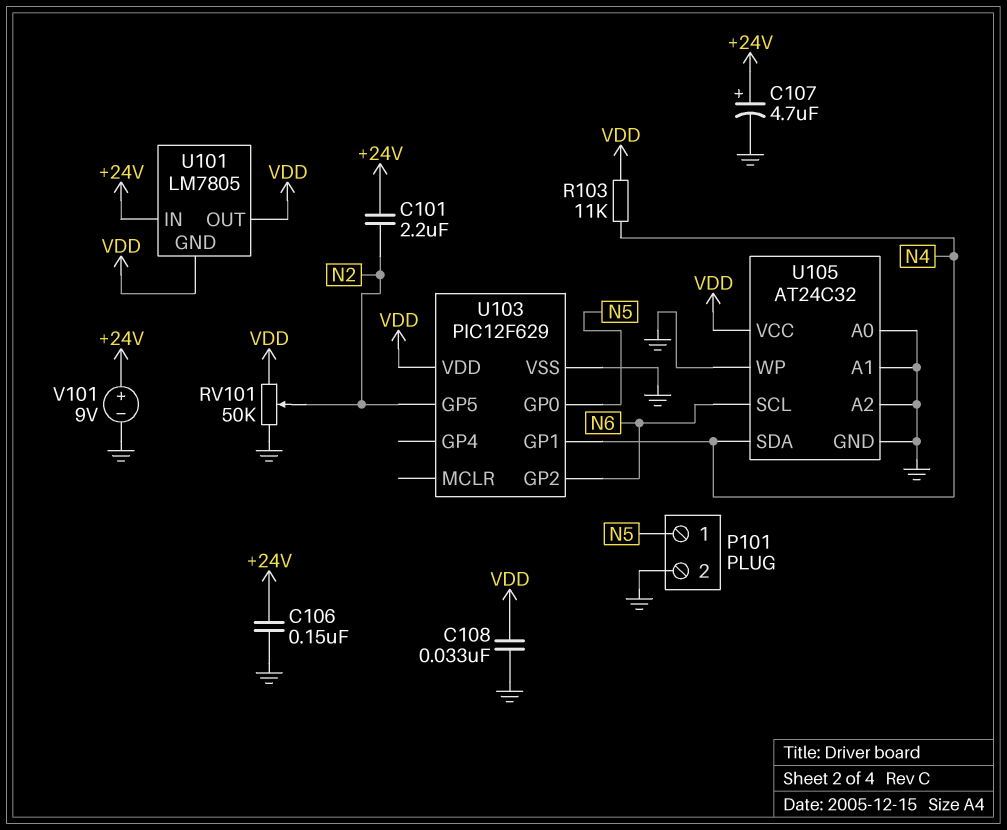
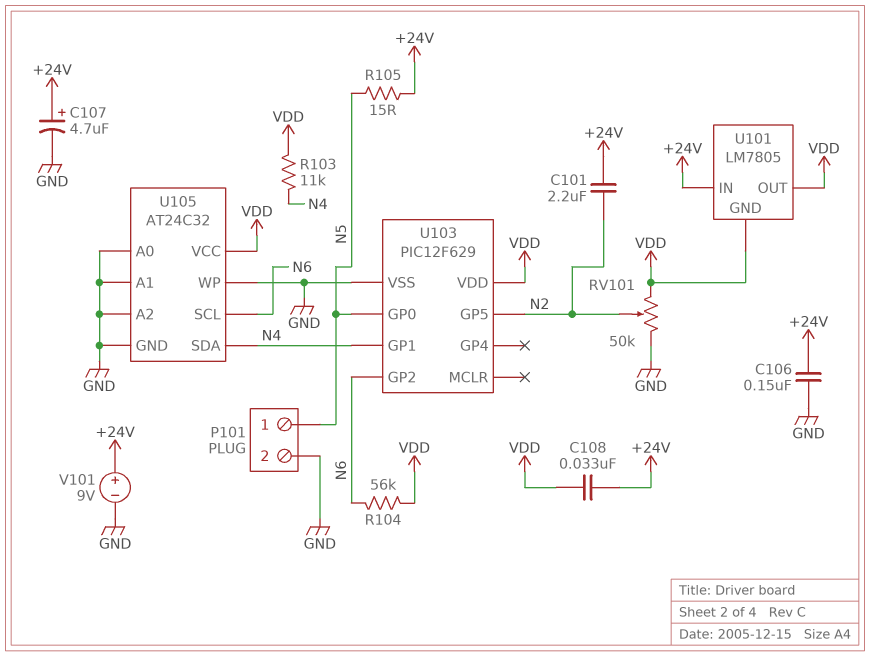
C108: 33nF (GND, VDD) -> 33nF (+24V, VDD)
R104: none -> 56k (N6, VDD)
R105: none -> 15 (+24V, N5)

